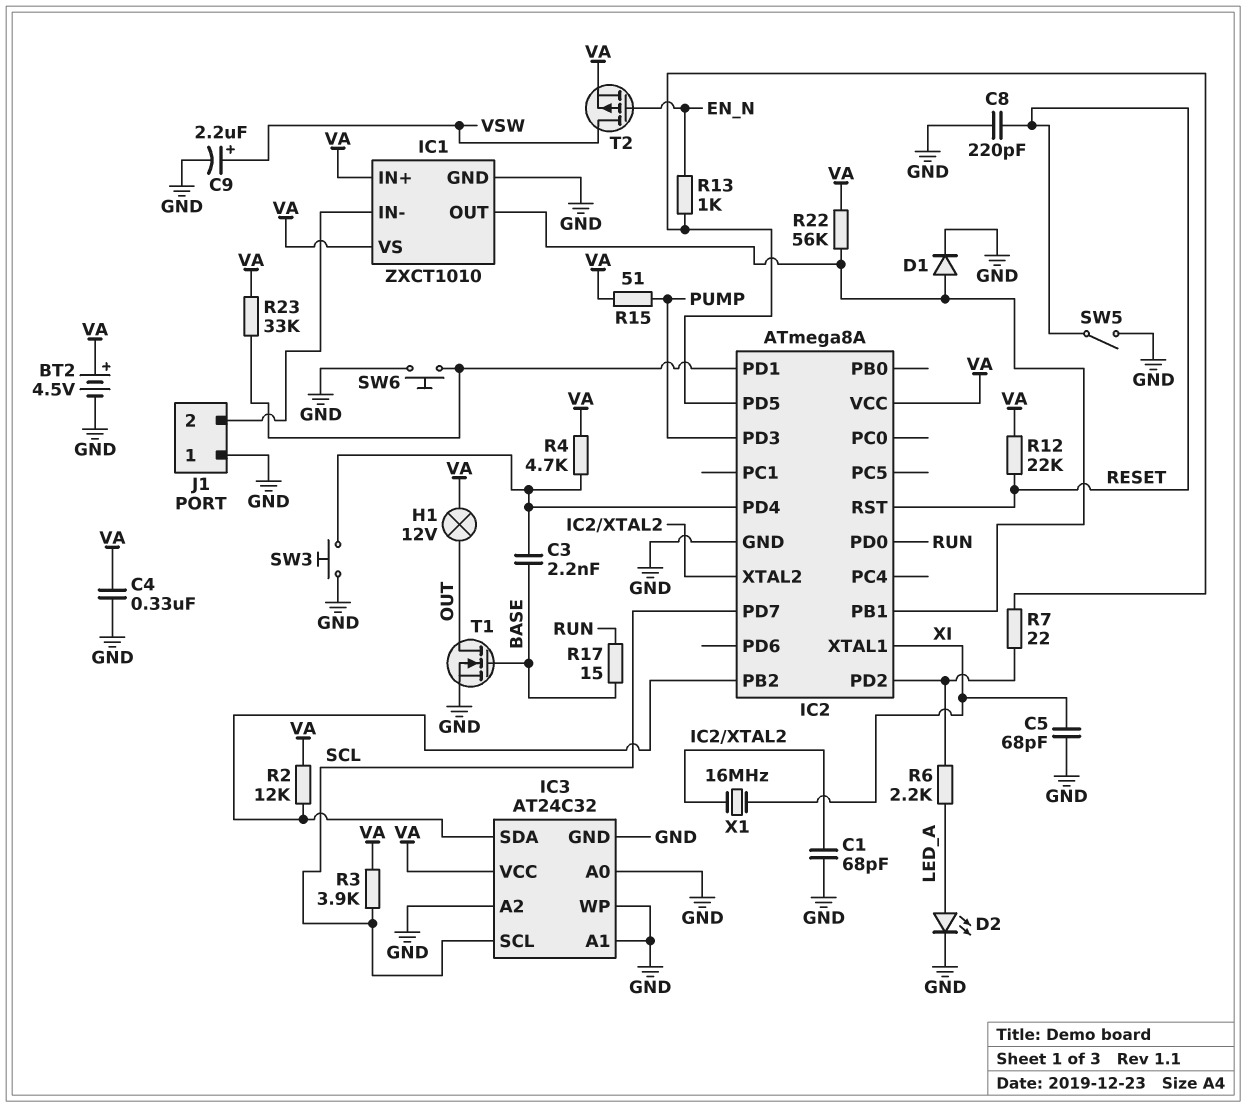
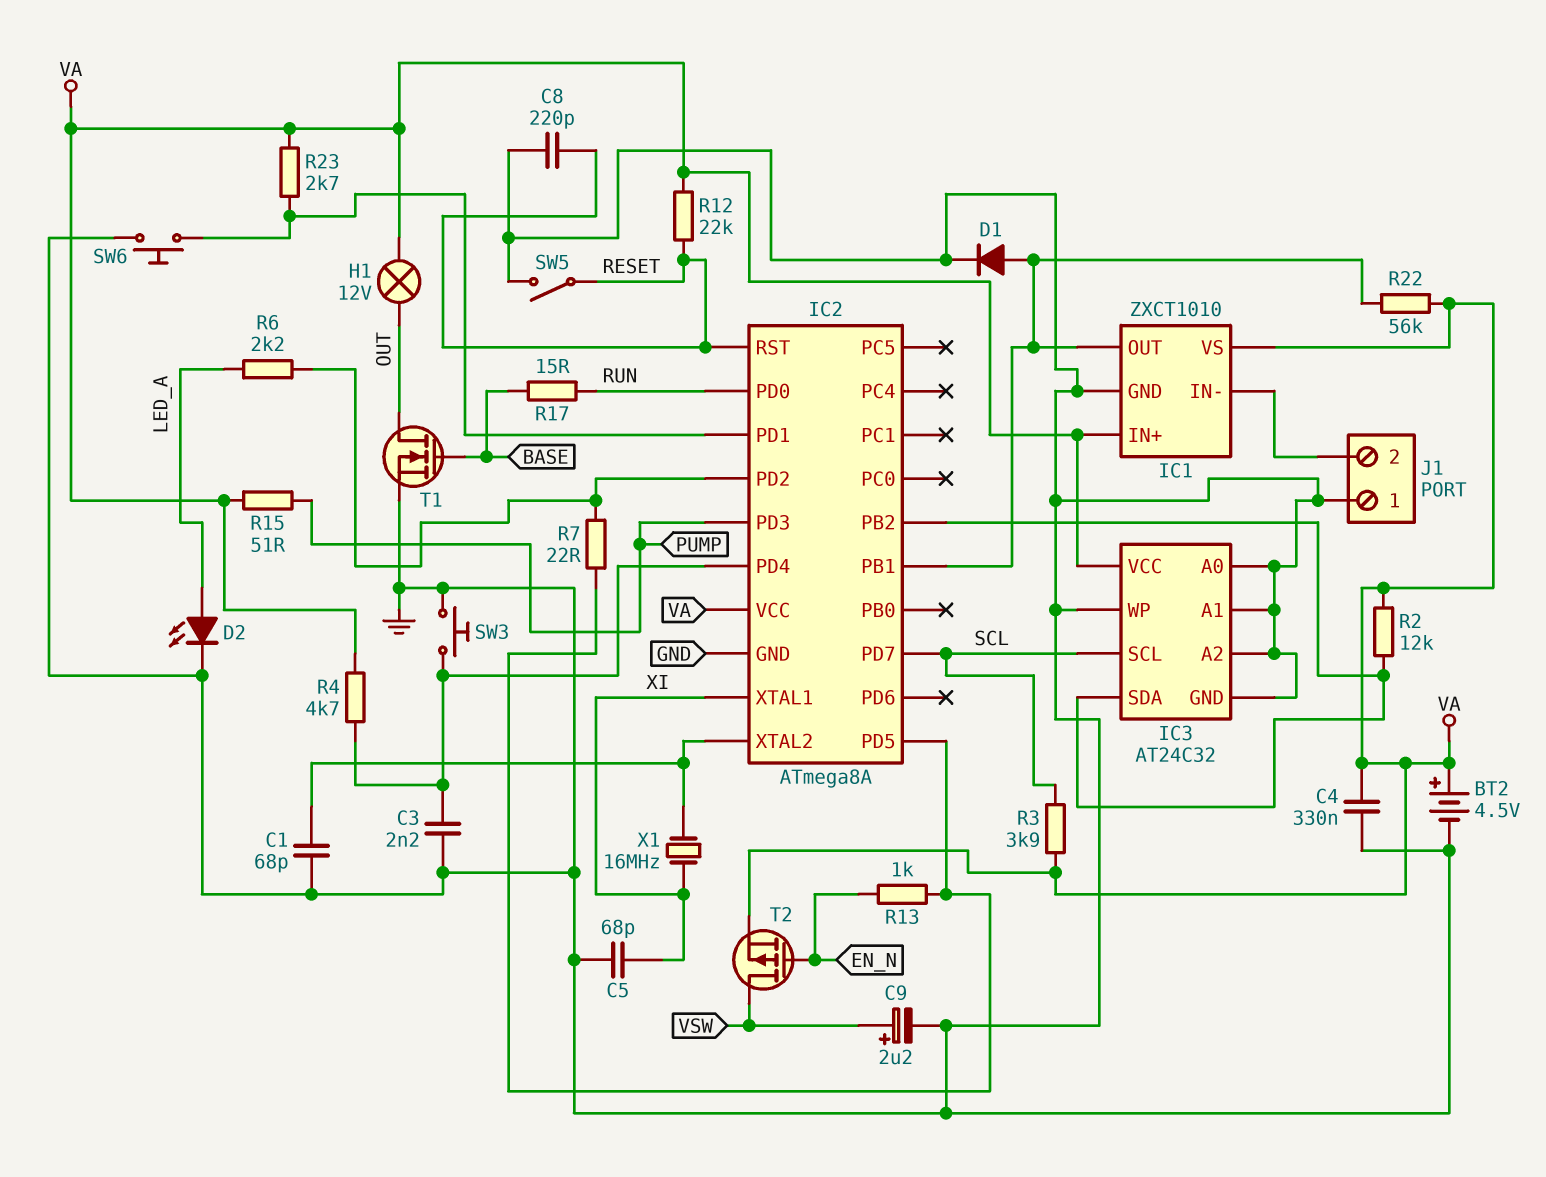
C3: 2.2nF (BASE, IC2/PD4) -> 2.2nF (GND, IC2/PD4)
R23: 33k (IC2/PD1, VA) -> 2.7k (IC2/PD1, VA)

